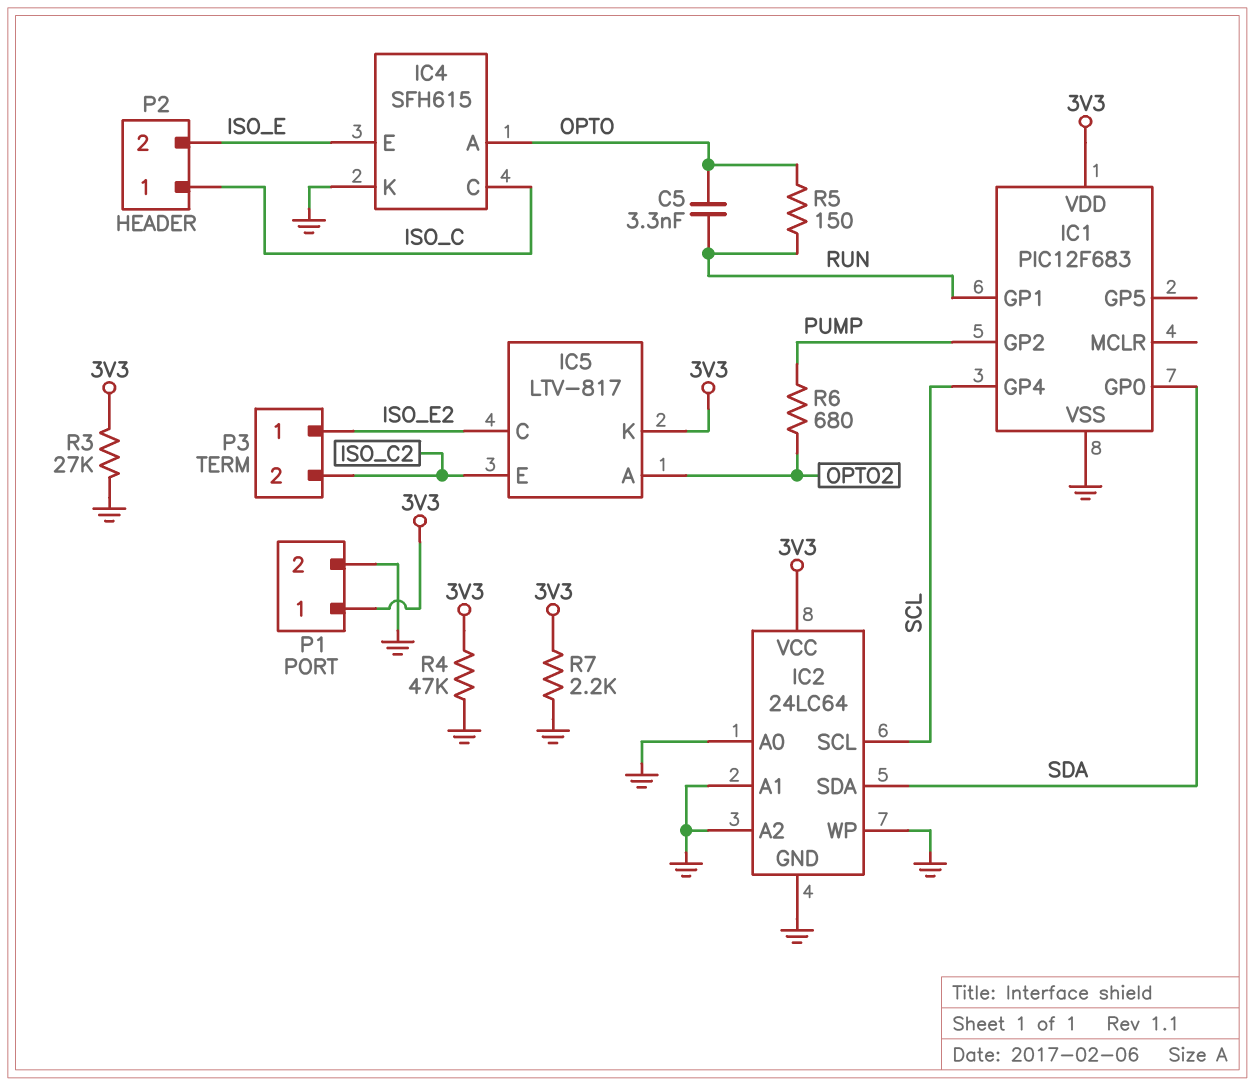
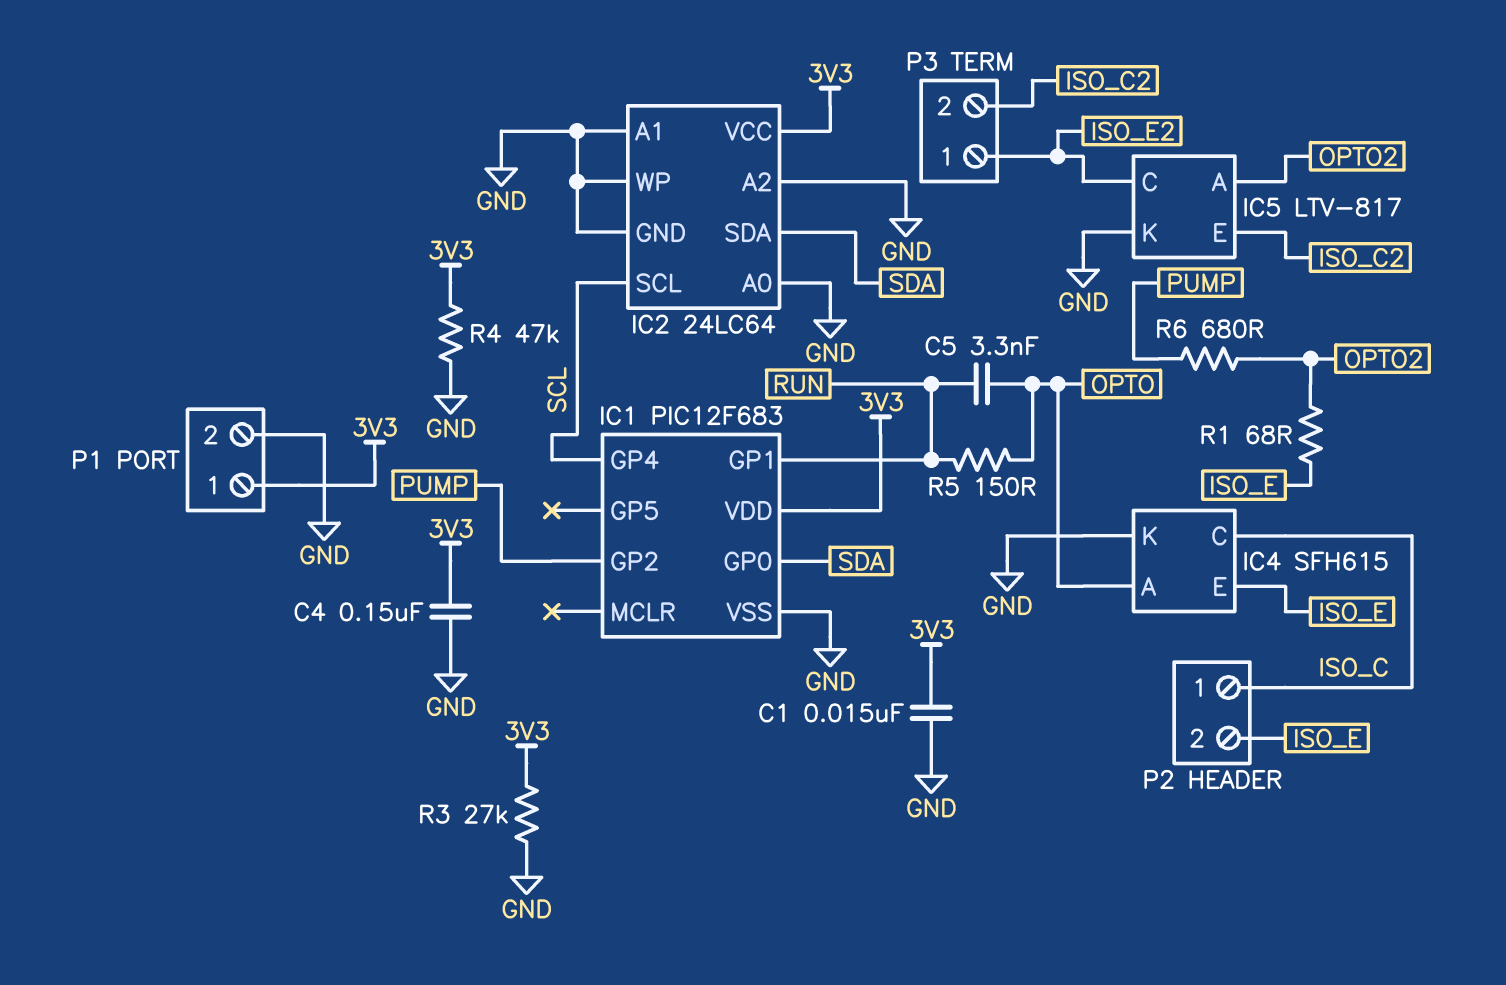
C1: none -> 15nF (3V3, GND)
C4: none -> 150nF (3V3, GND)
IC5 pin K: 3V3 -> GND
R1: none -> 68 (ISO_E, OPTO2)
R7: 2.2k (3V3, GND) -> none

